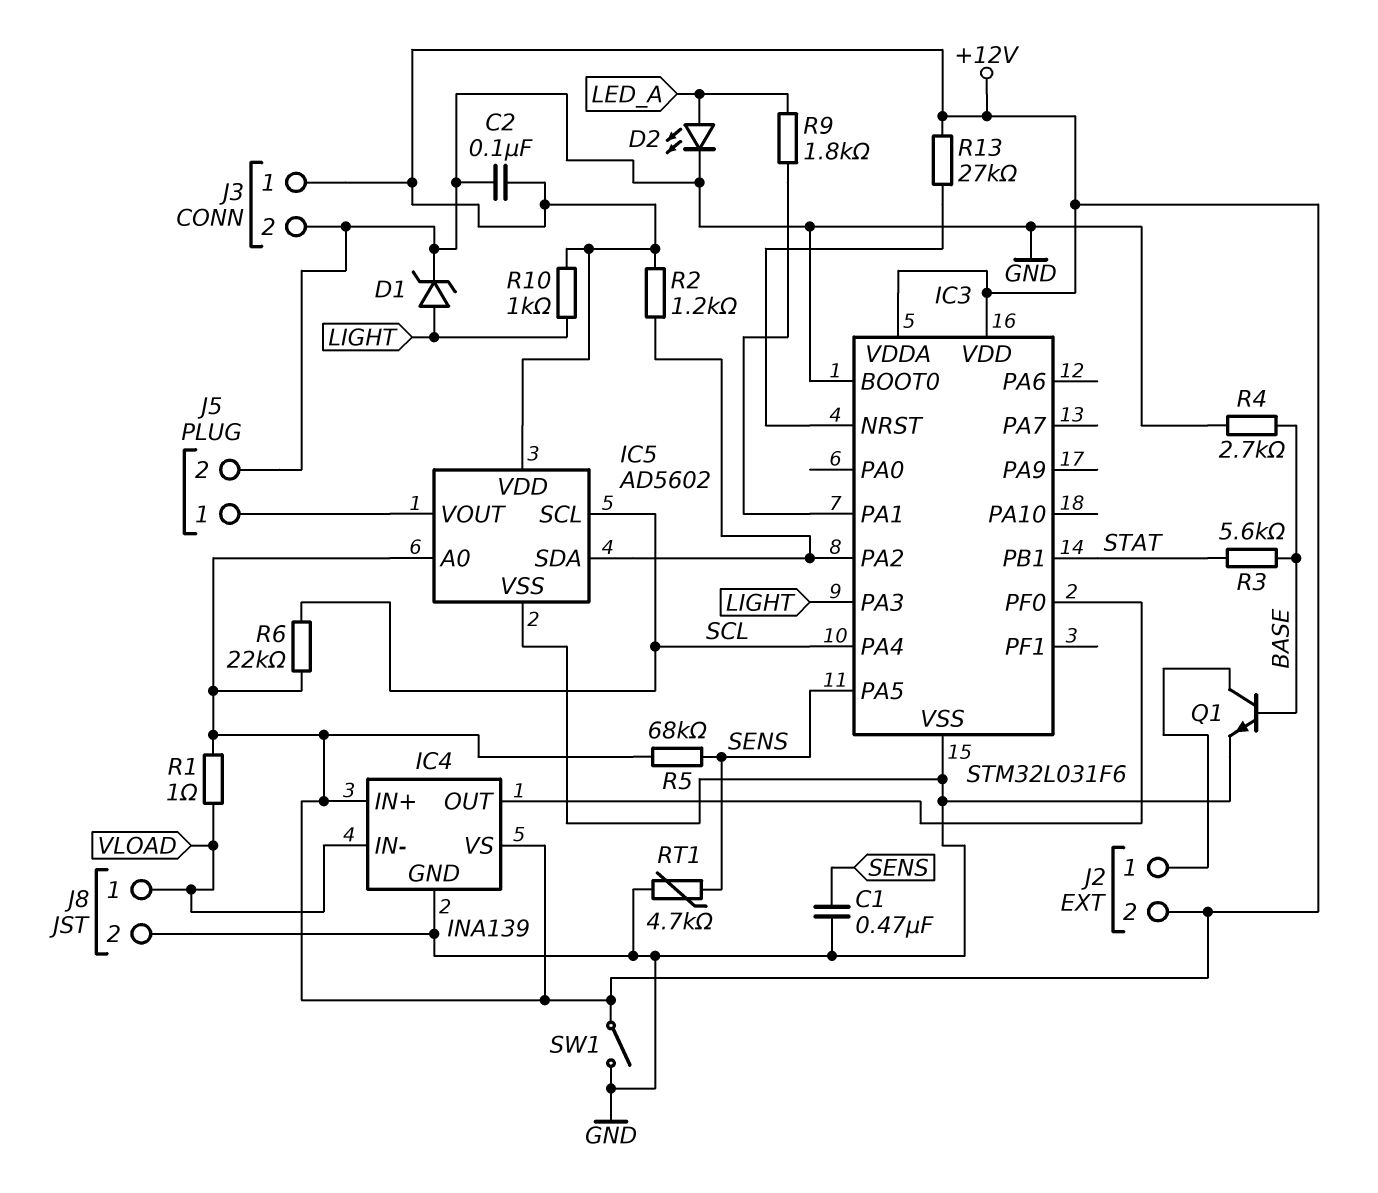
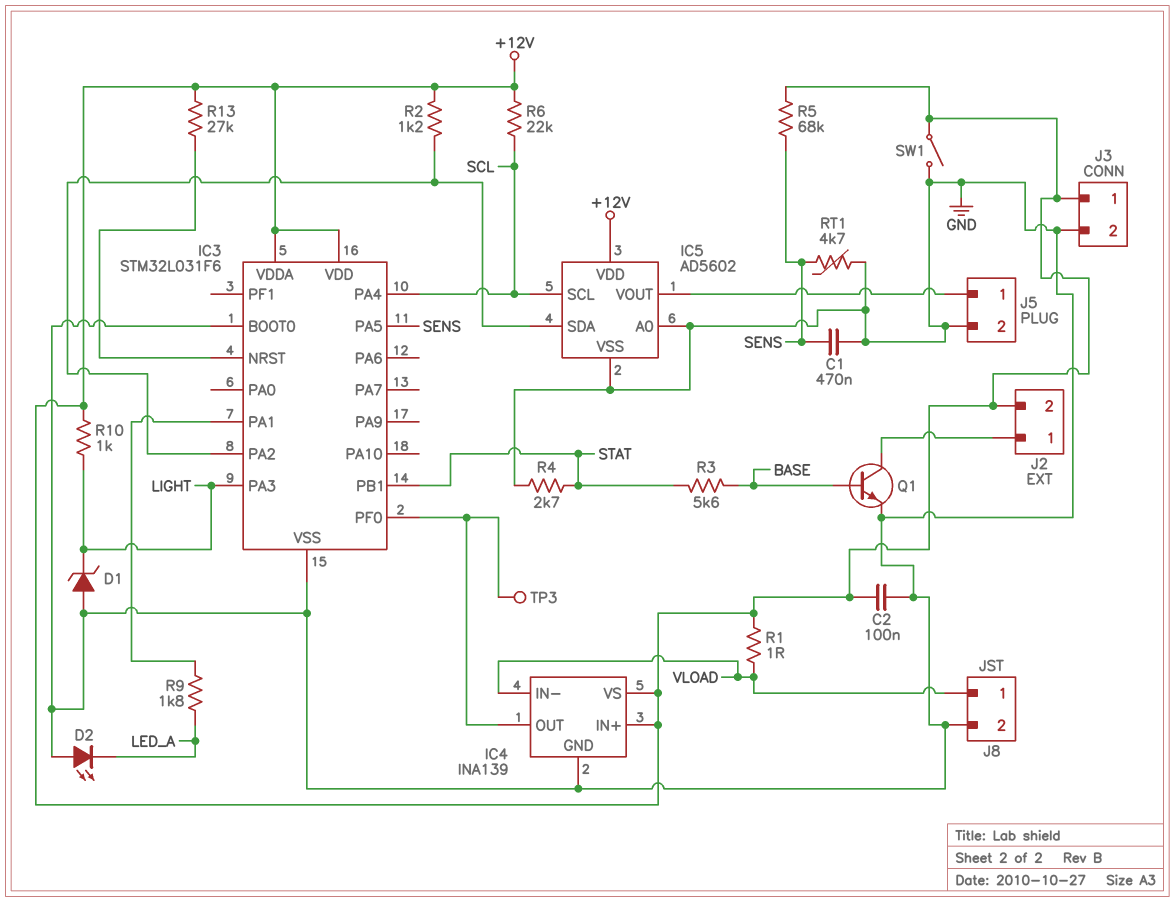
D1: zener (A LIGHT, K GND) -> zener (A GND, K LIGHT)
D2: LED (A LED_A, K GND) -> LED (A GND, K LED_A)
IC5 pin A0: +12V -> GND
R4: 2.7k (BASE, GND) -> 2.7k (GND, STAT)
TP3: none -> test point (IC3/PF0)

